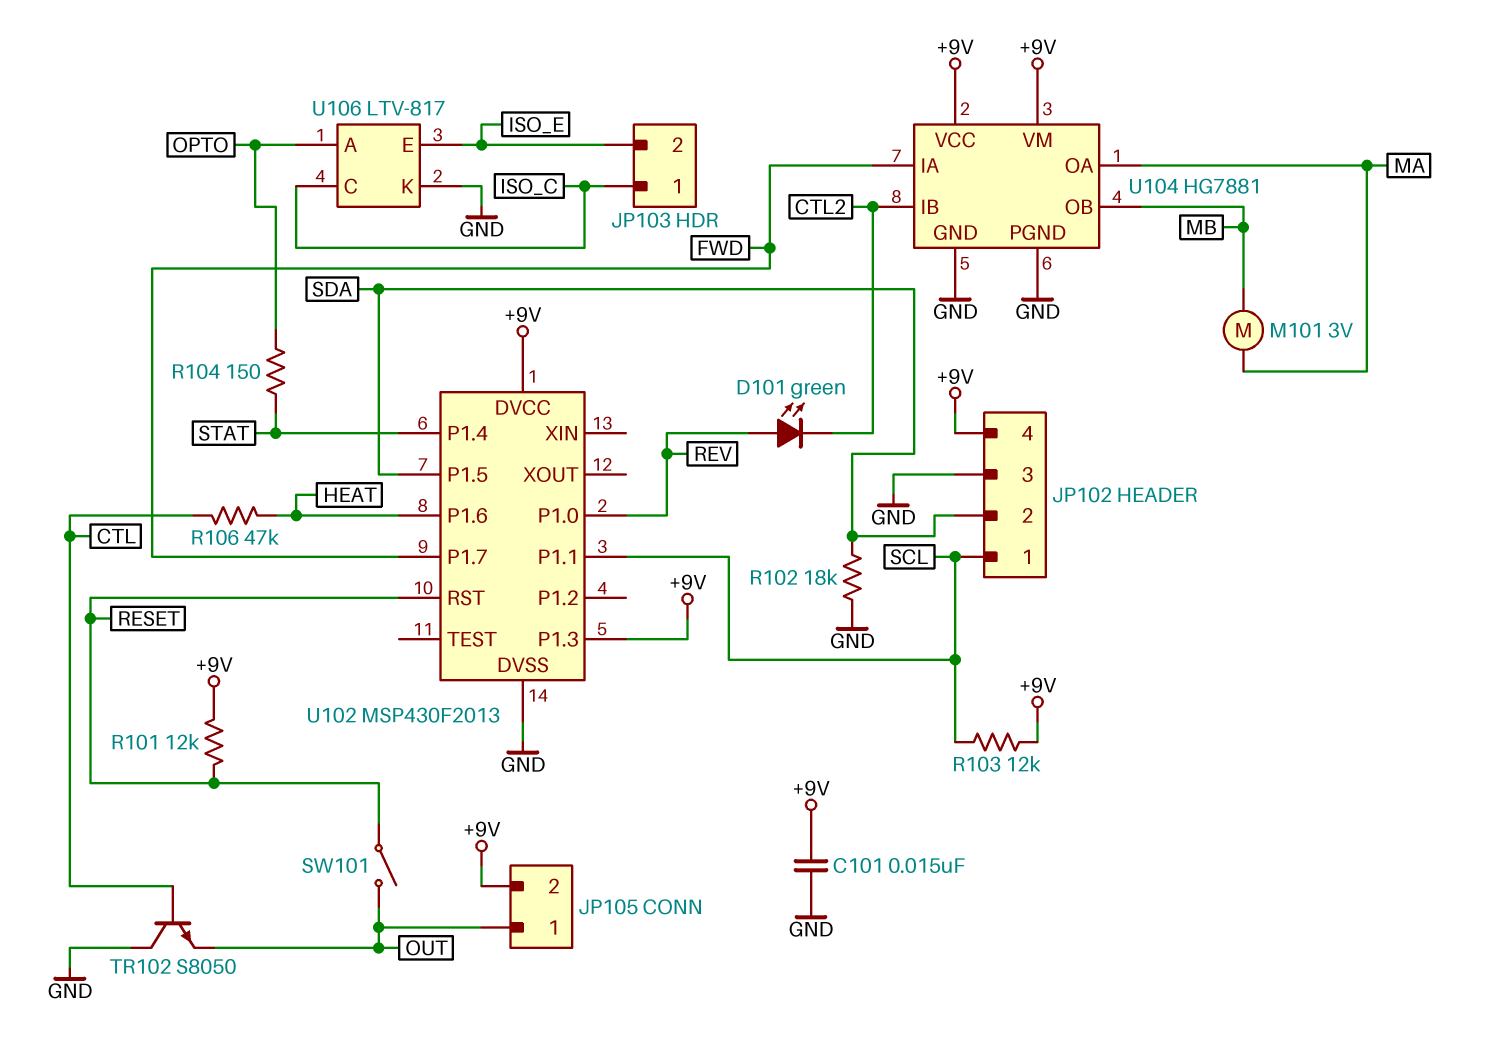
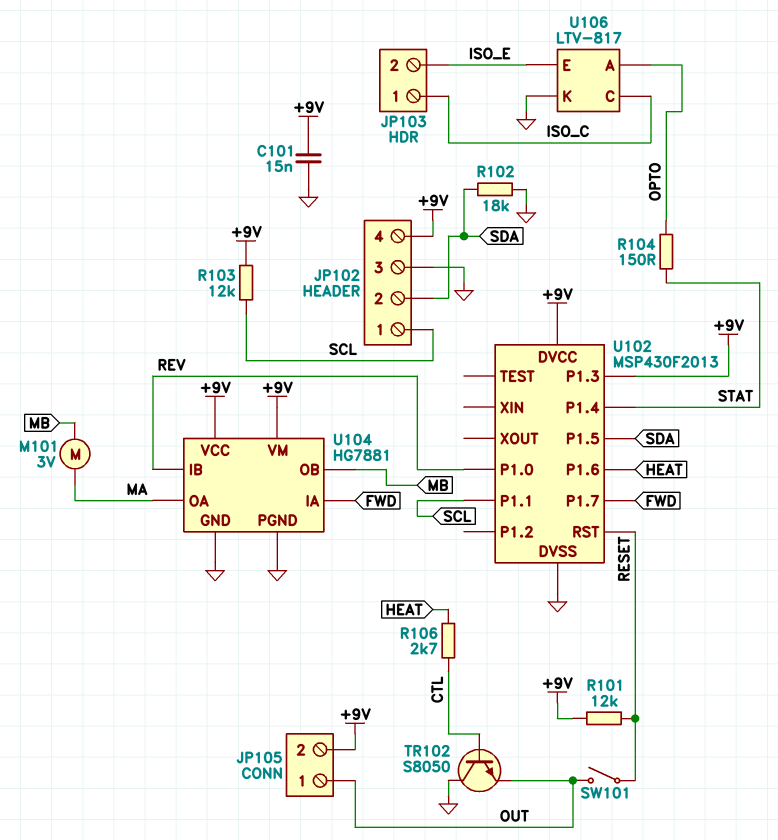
D101: LED green (A REV, K CTL2) -> none
R106: 47k (CTL, HEAT) -> 2.7k (CTL, HEAT)
U104 pin IB: CTL2 -> REV

